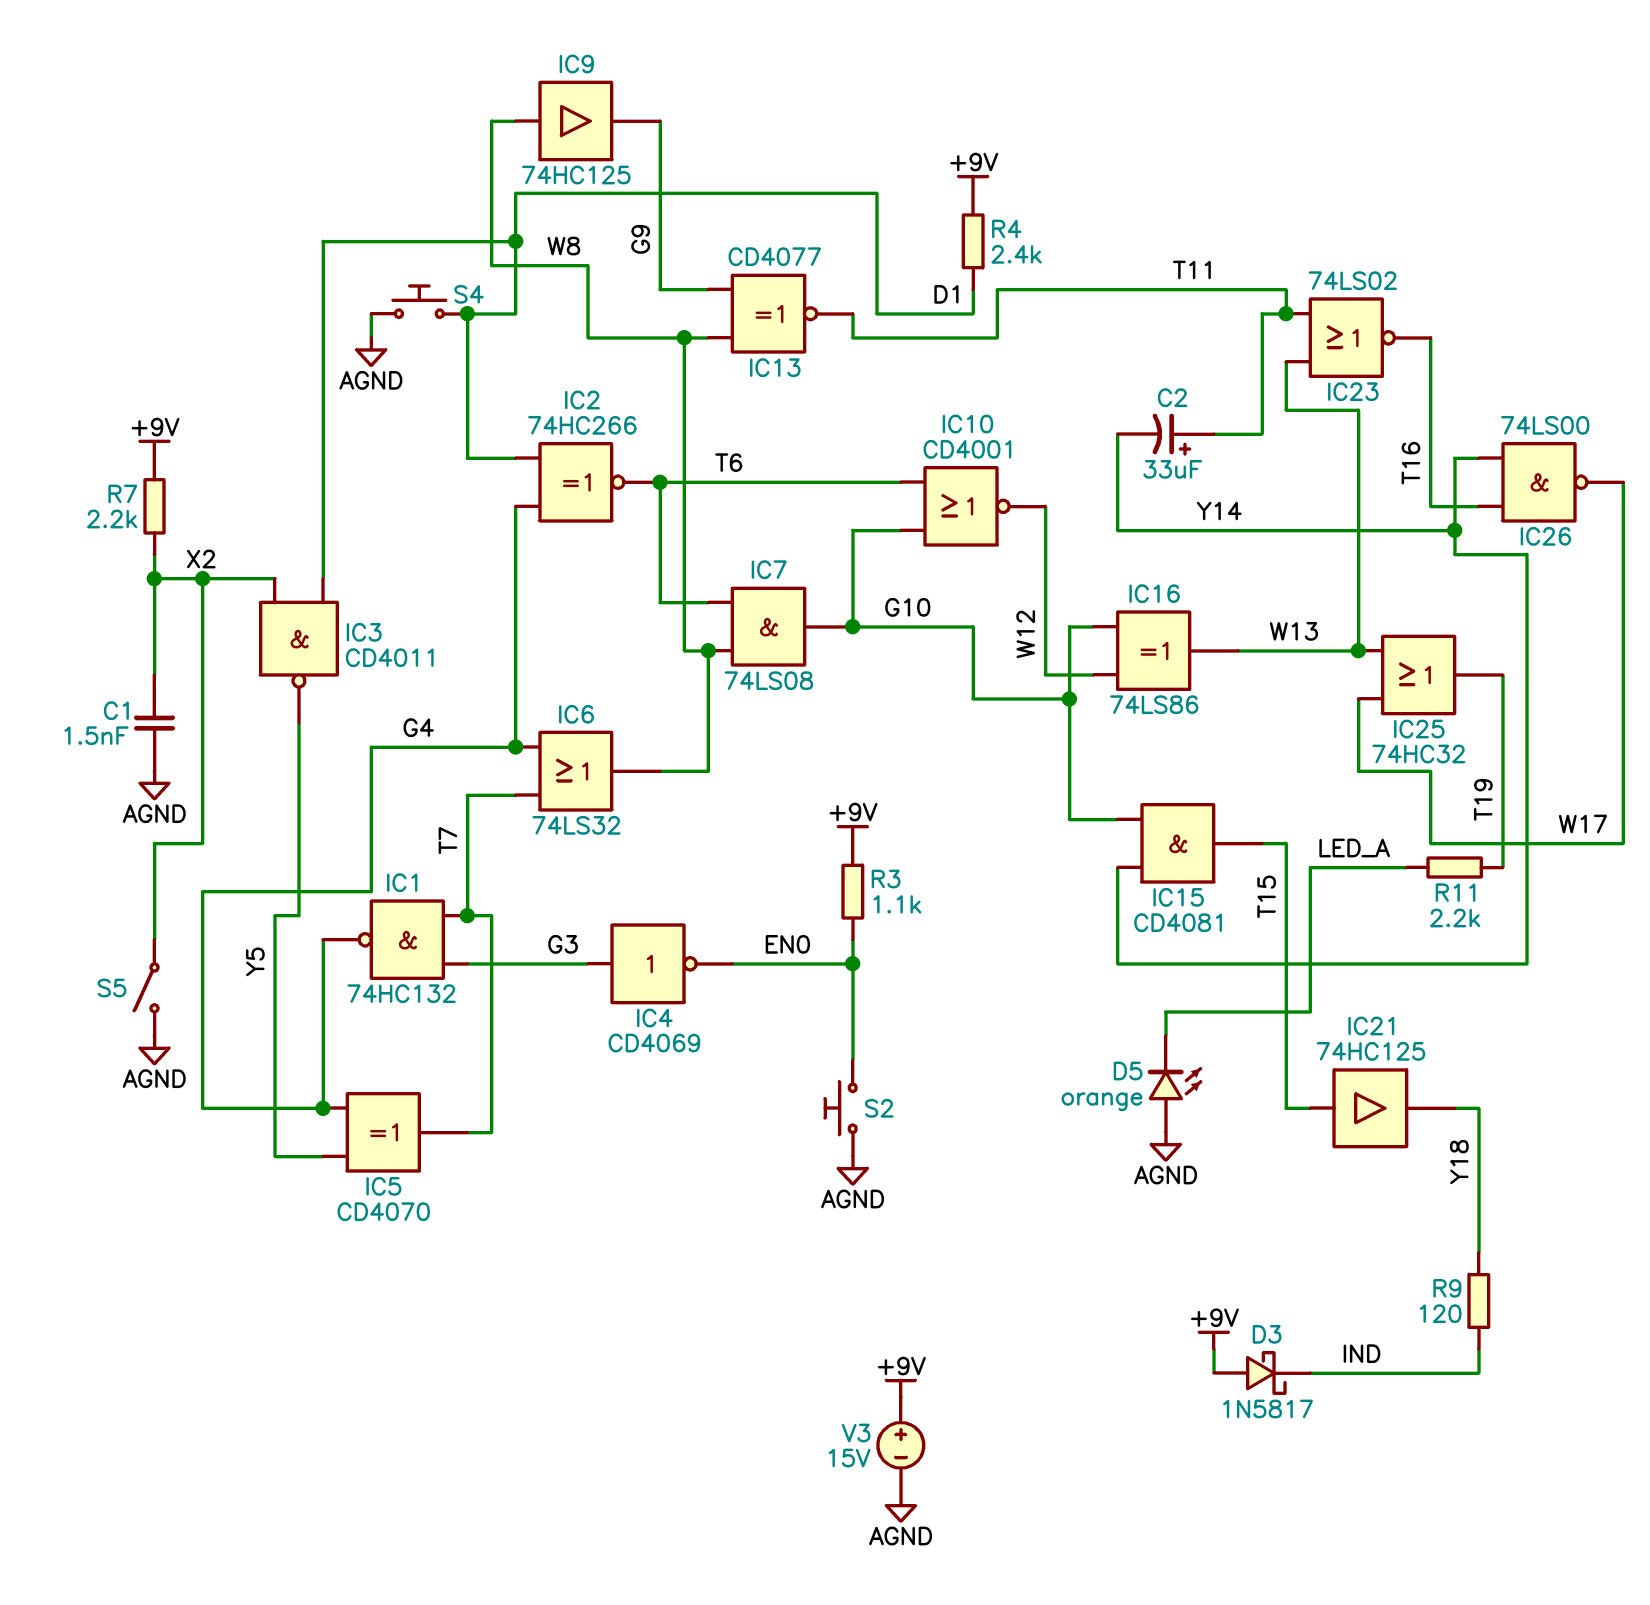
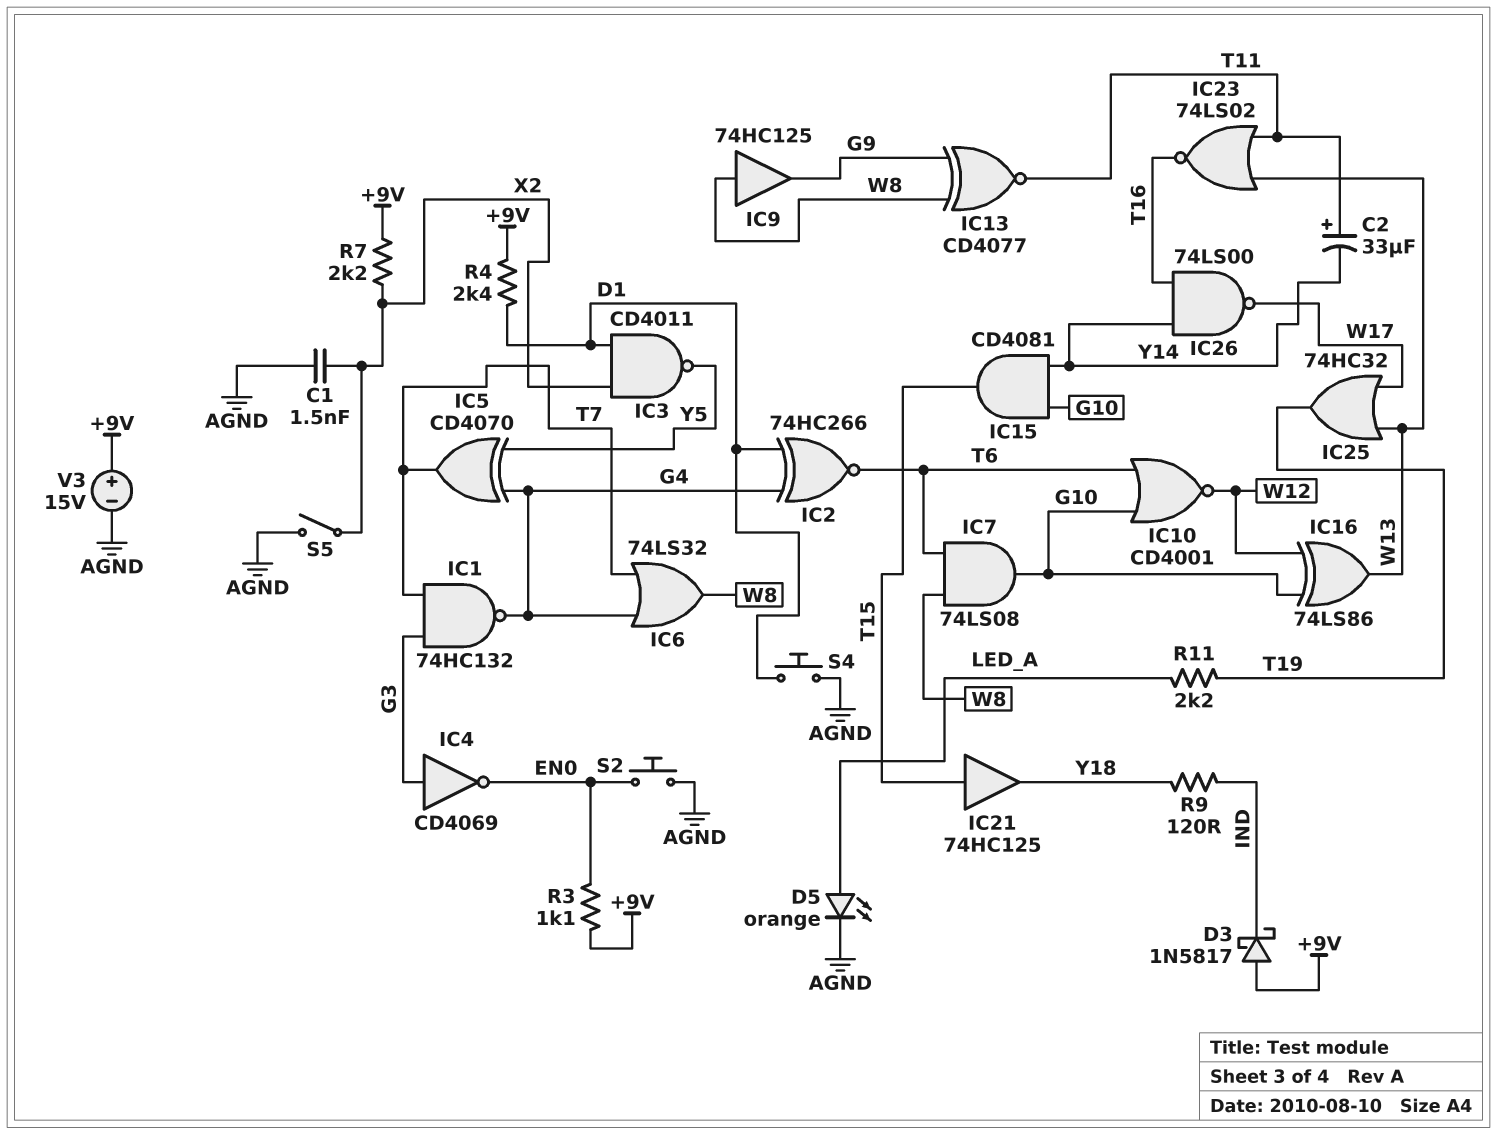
D5: LED orange (A AGND, K LED_A) -> LED orange (A LED_A, K AGND)

